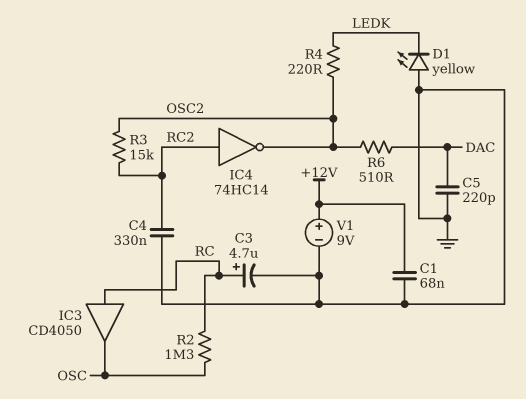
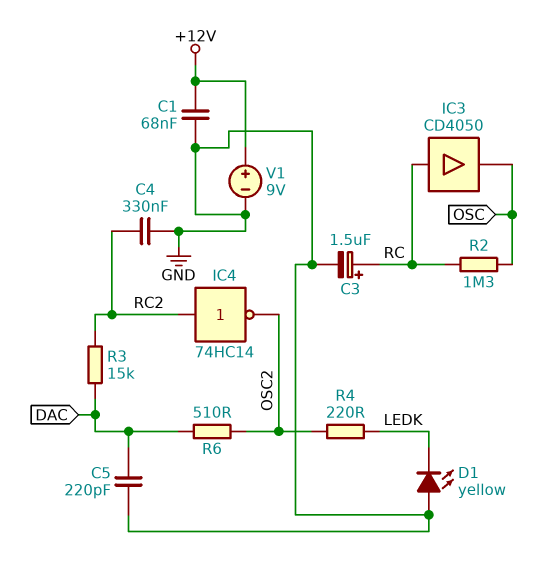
C3: 4.7uF (plus RC, minus GND) -> 1.5uF (plus RC, minus GND)
R3: 15k (OSC2, RC2) -> 15k (DAC, RC2)

